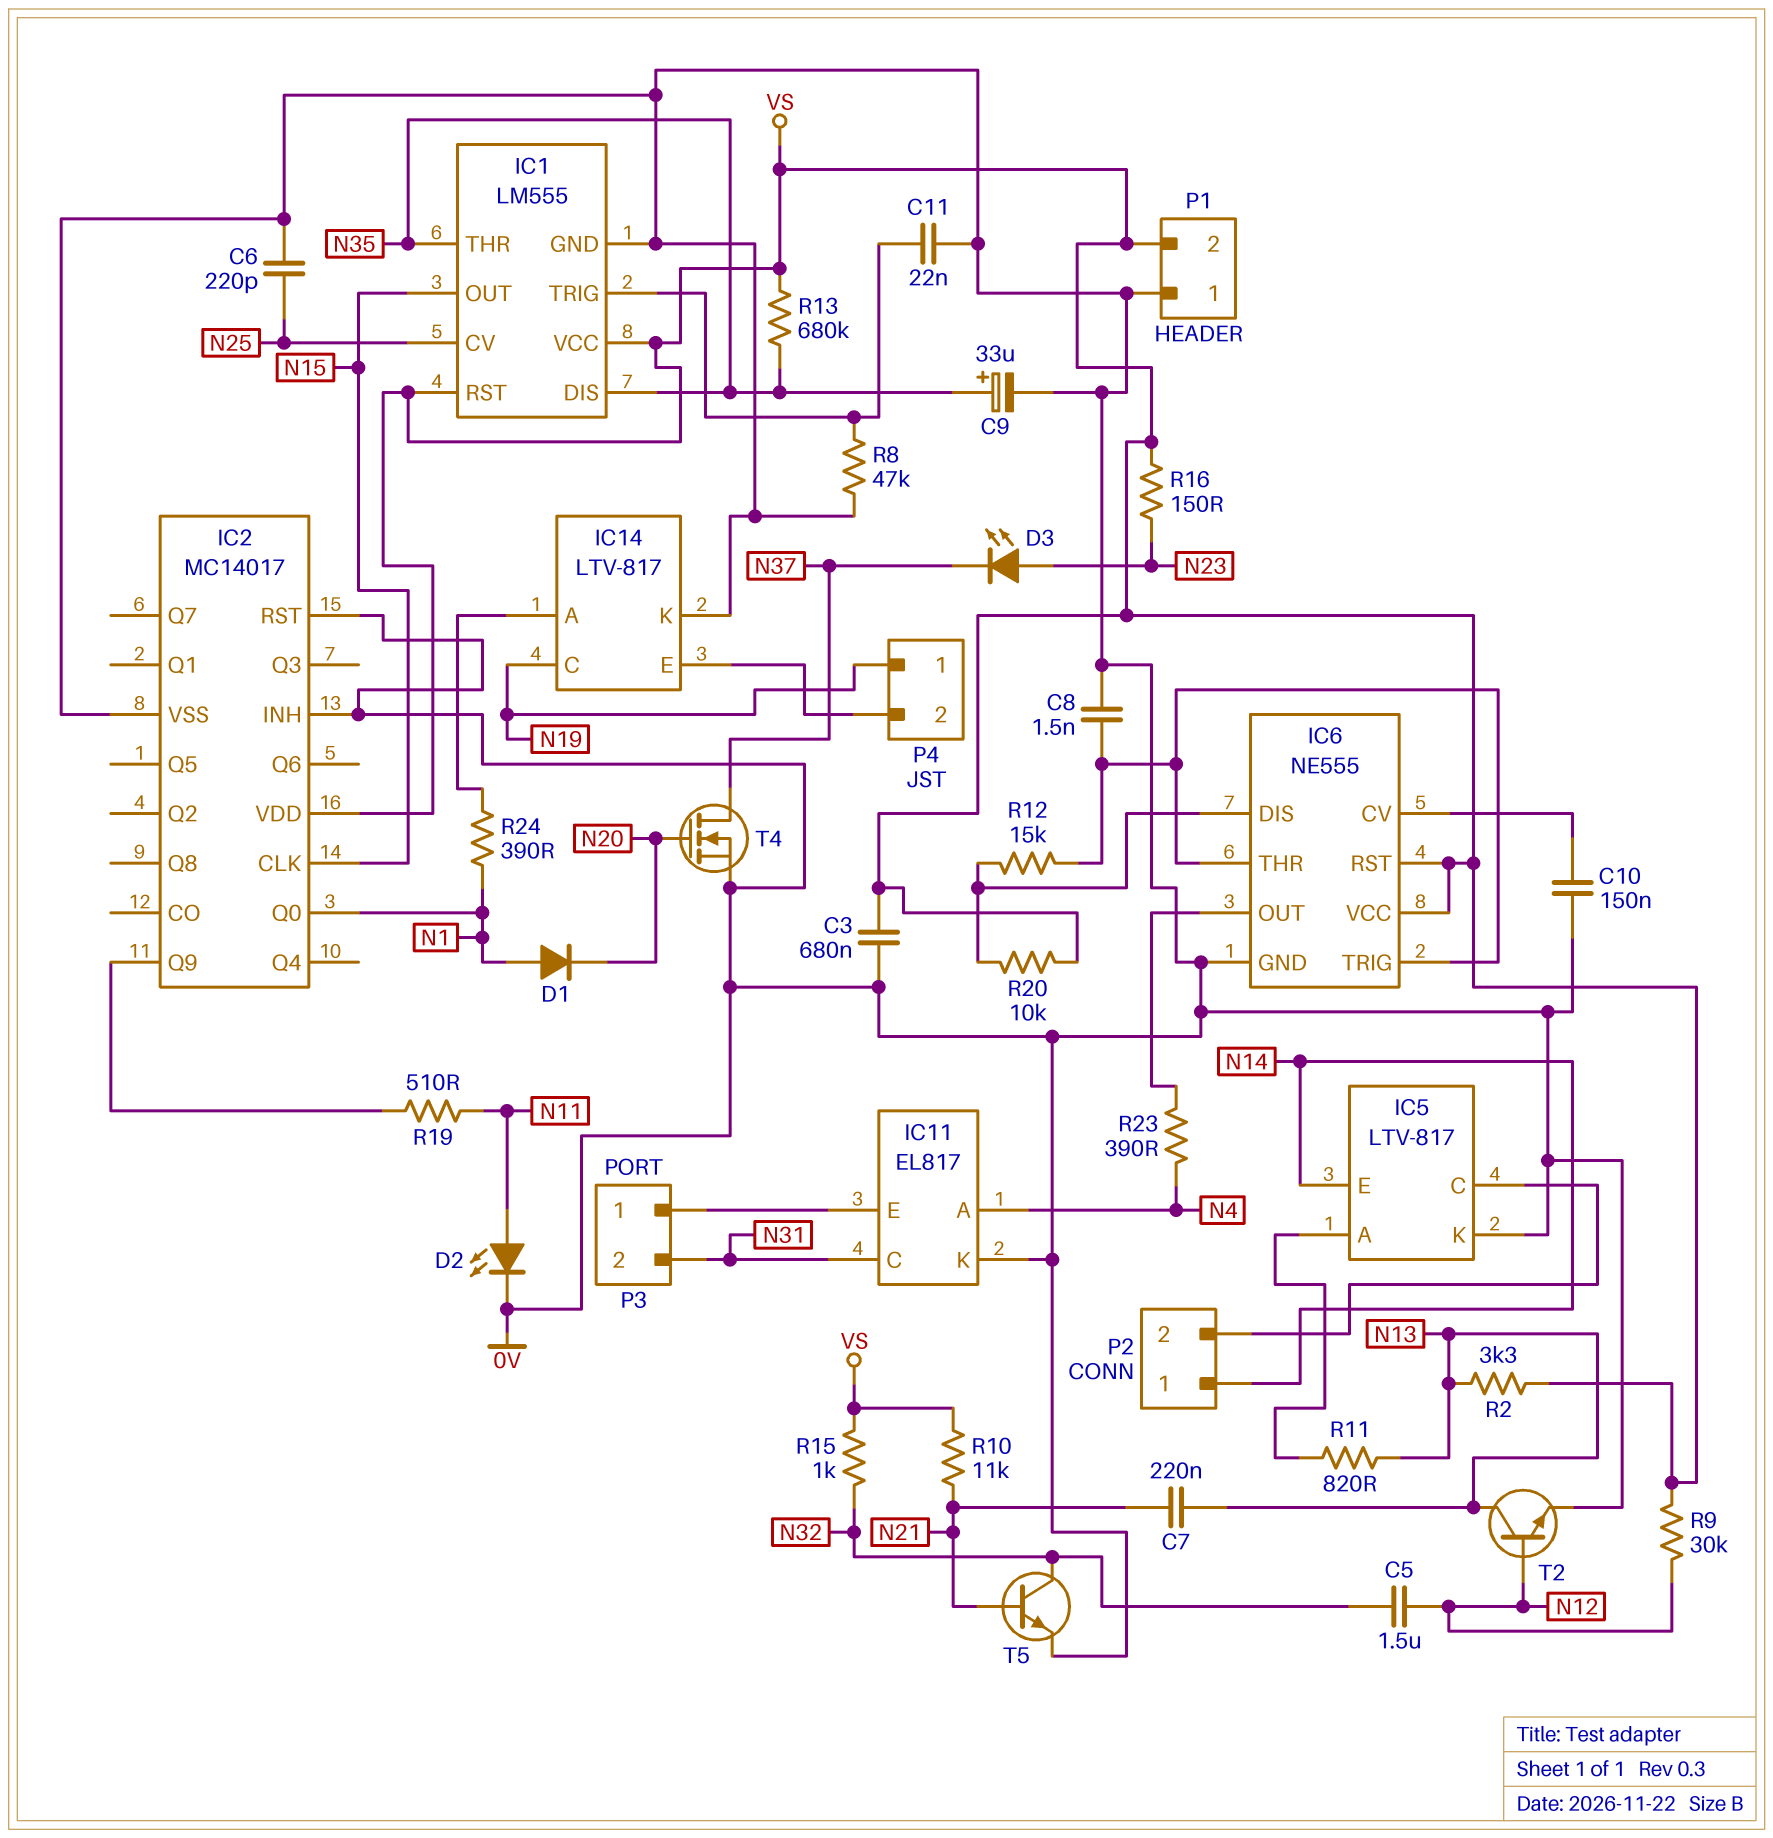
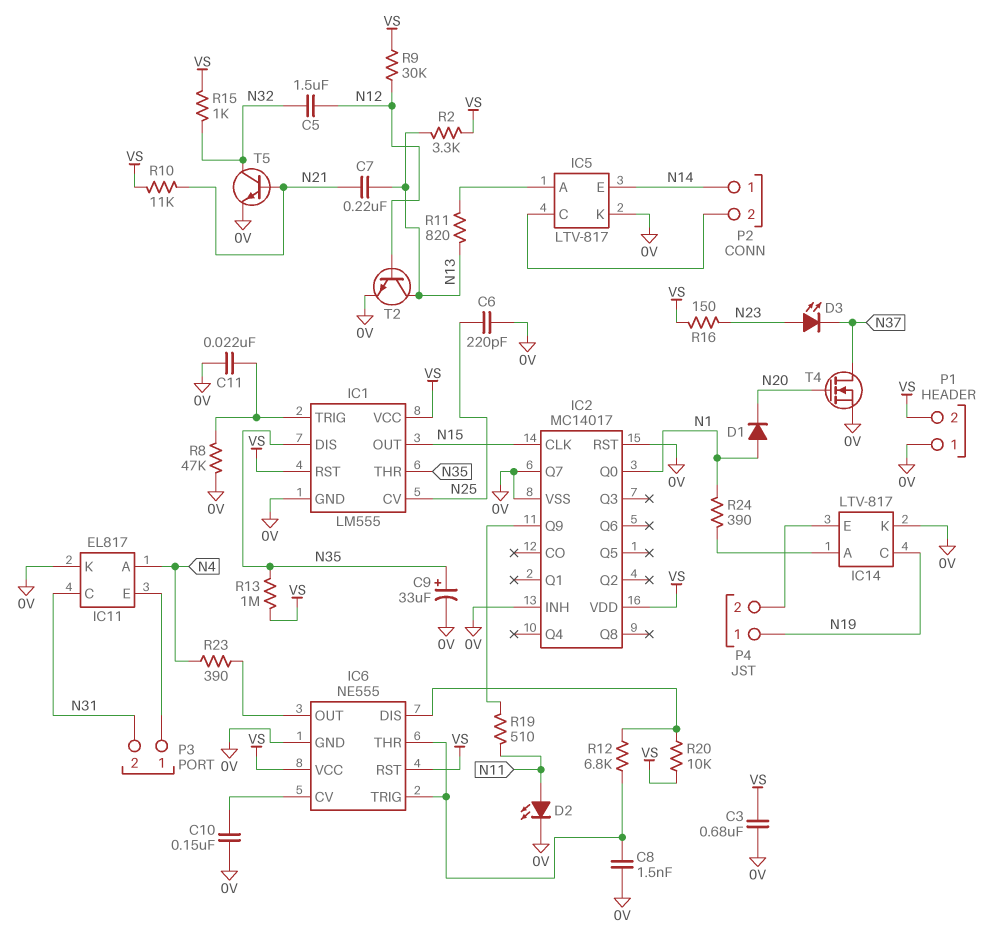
IC2 pin Q7: none -> 0V
R12: 15k (IC6/DIS, IC6/THR) -> 6.8k (IC6/DIS, IC6/THR)
R13: 680k (N35, VS) -> 1M (N35, VS)

